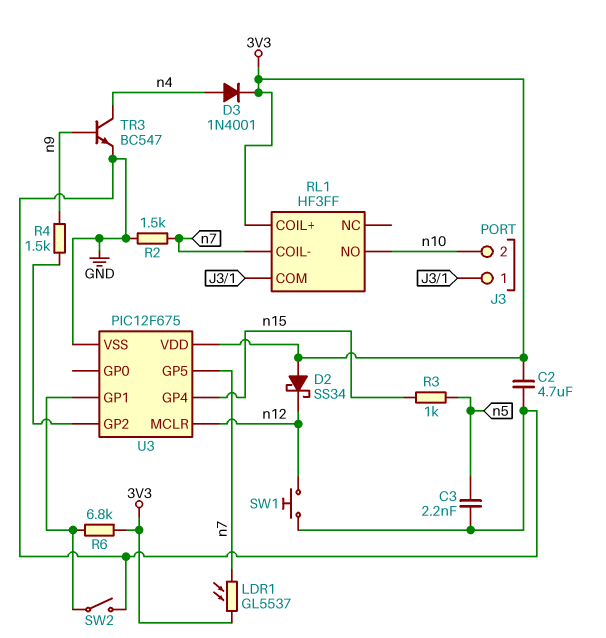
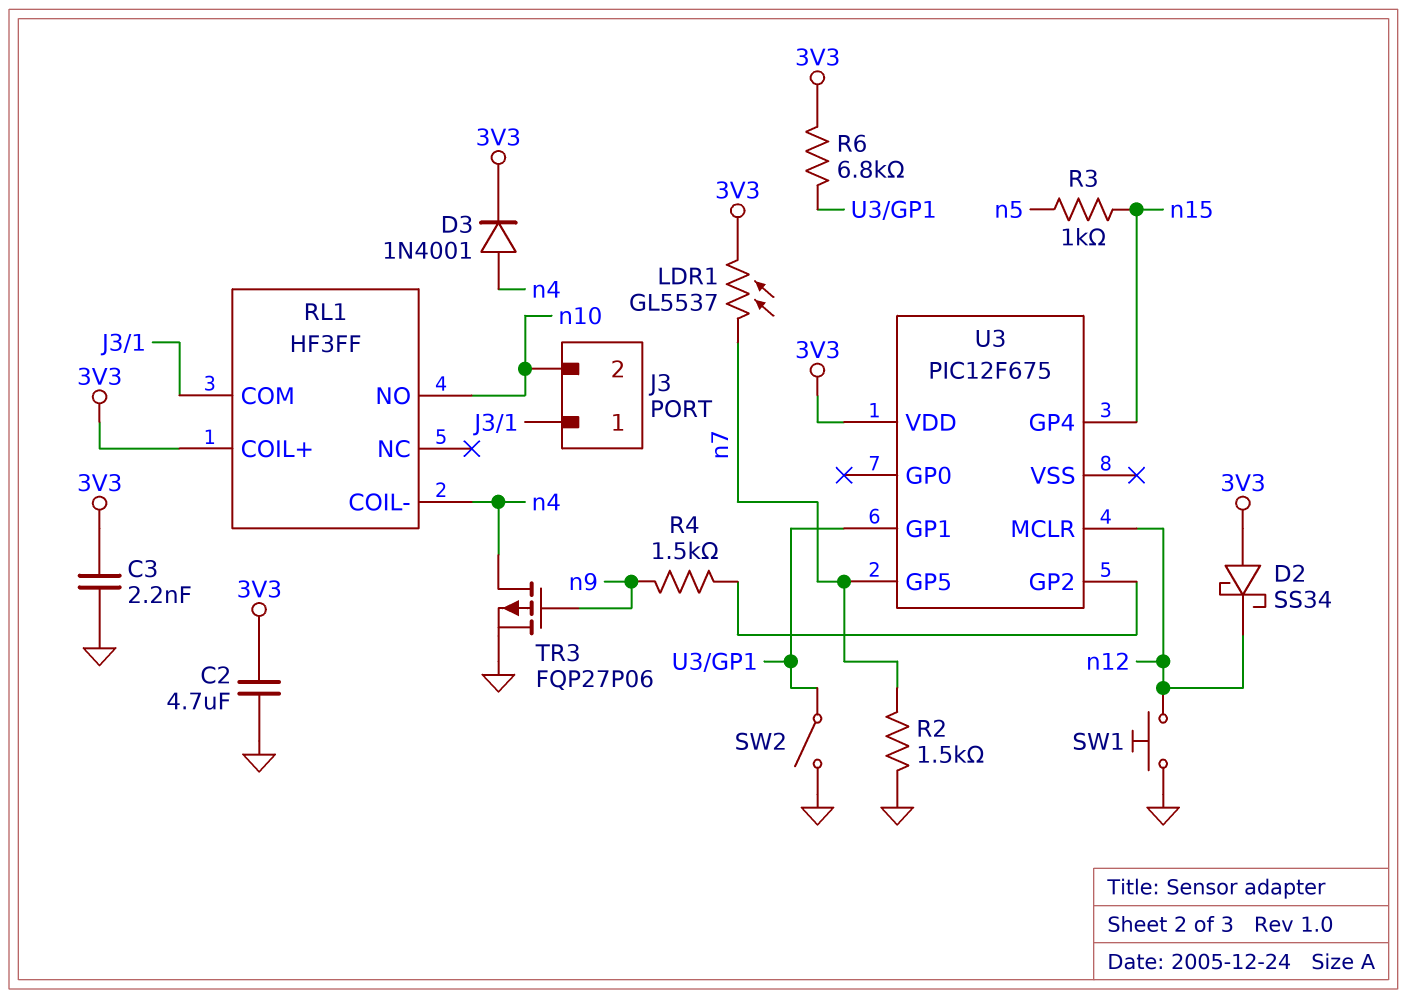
C3: 2.2nF (GND, n5) -> 2.2nF (3V3, GND)
RL1 pin COIL-: n7 -> n4
TR3: NPN BC547 (B n9, C n4, E GND) -> PMOS FQP27P06 (G n9, D n4, S GND)
U3 pin VSS: GND -> none

